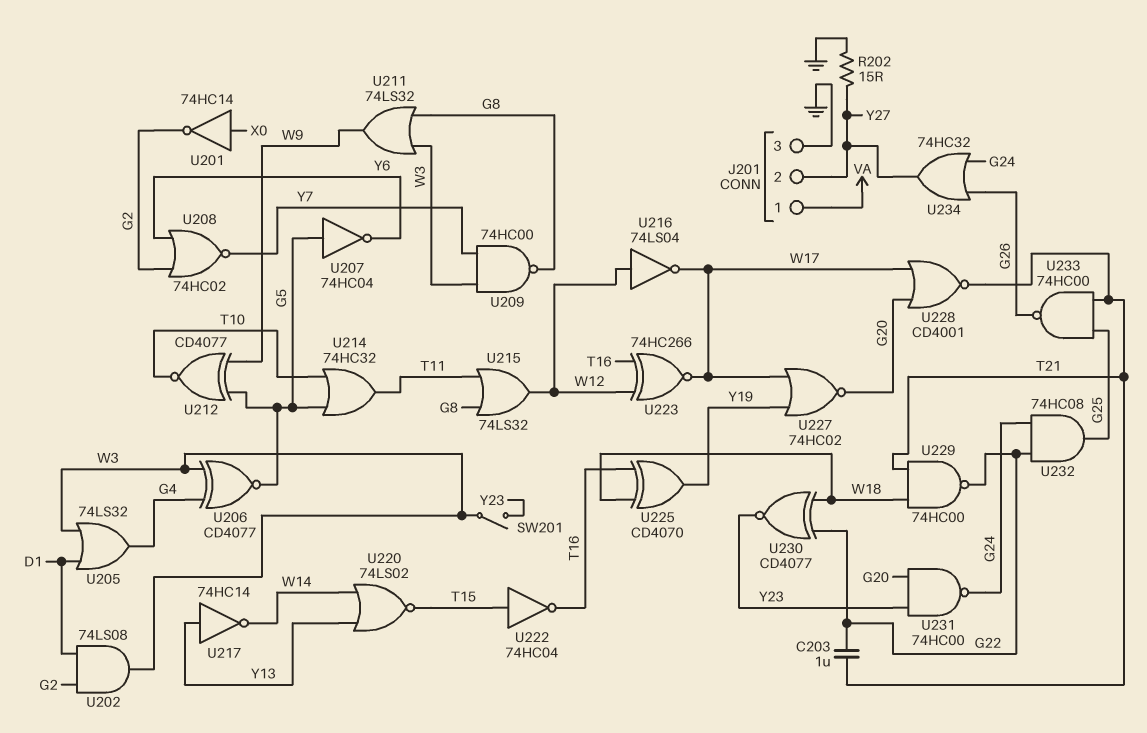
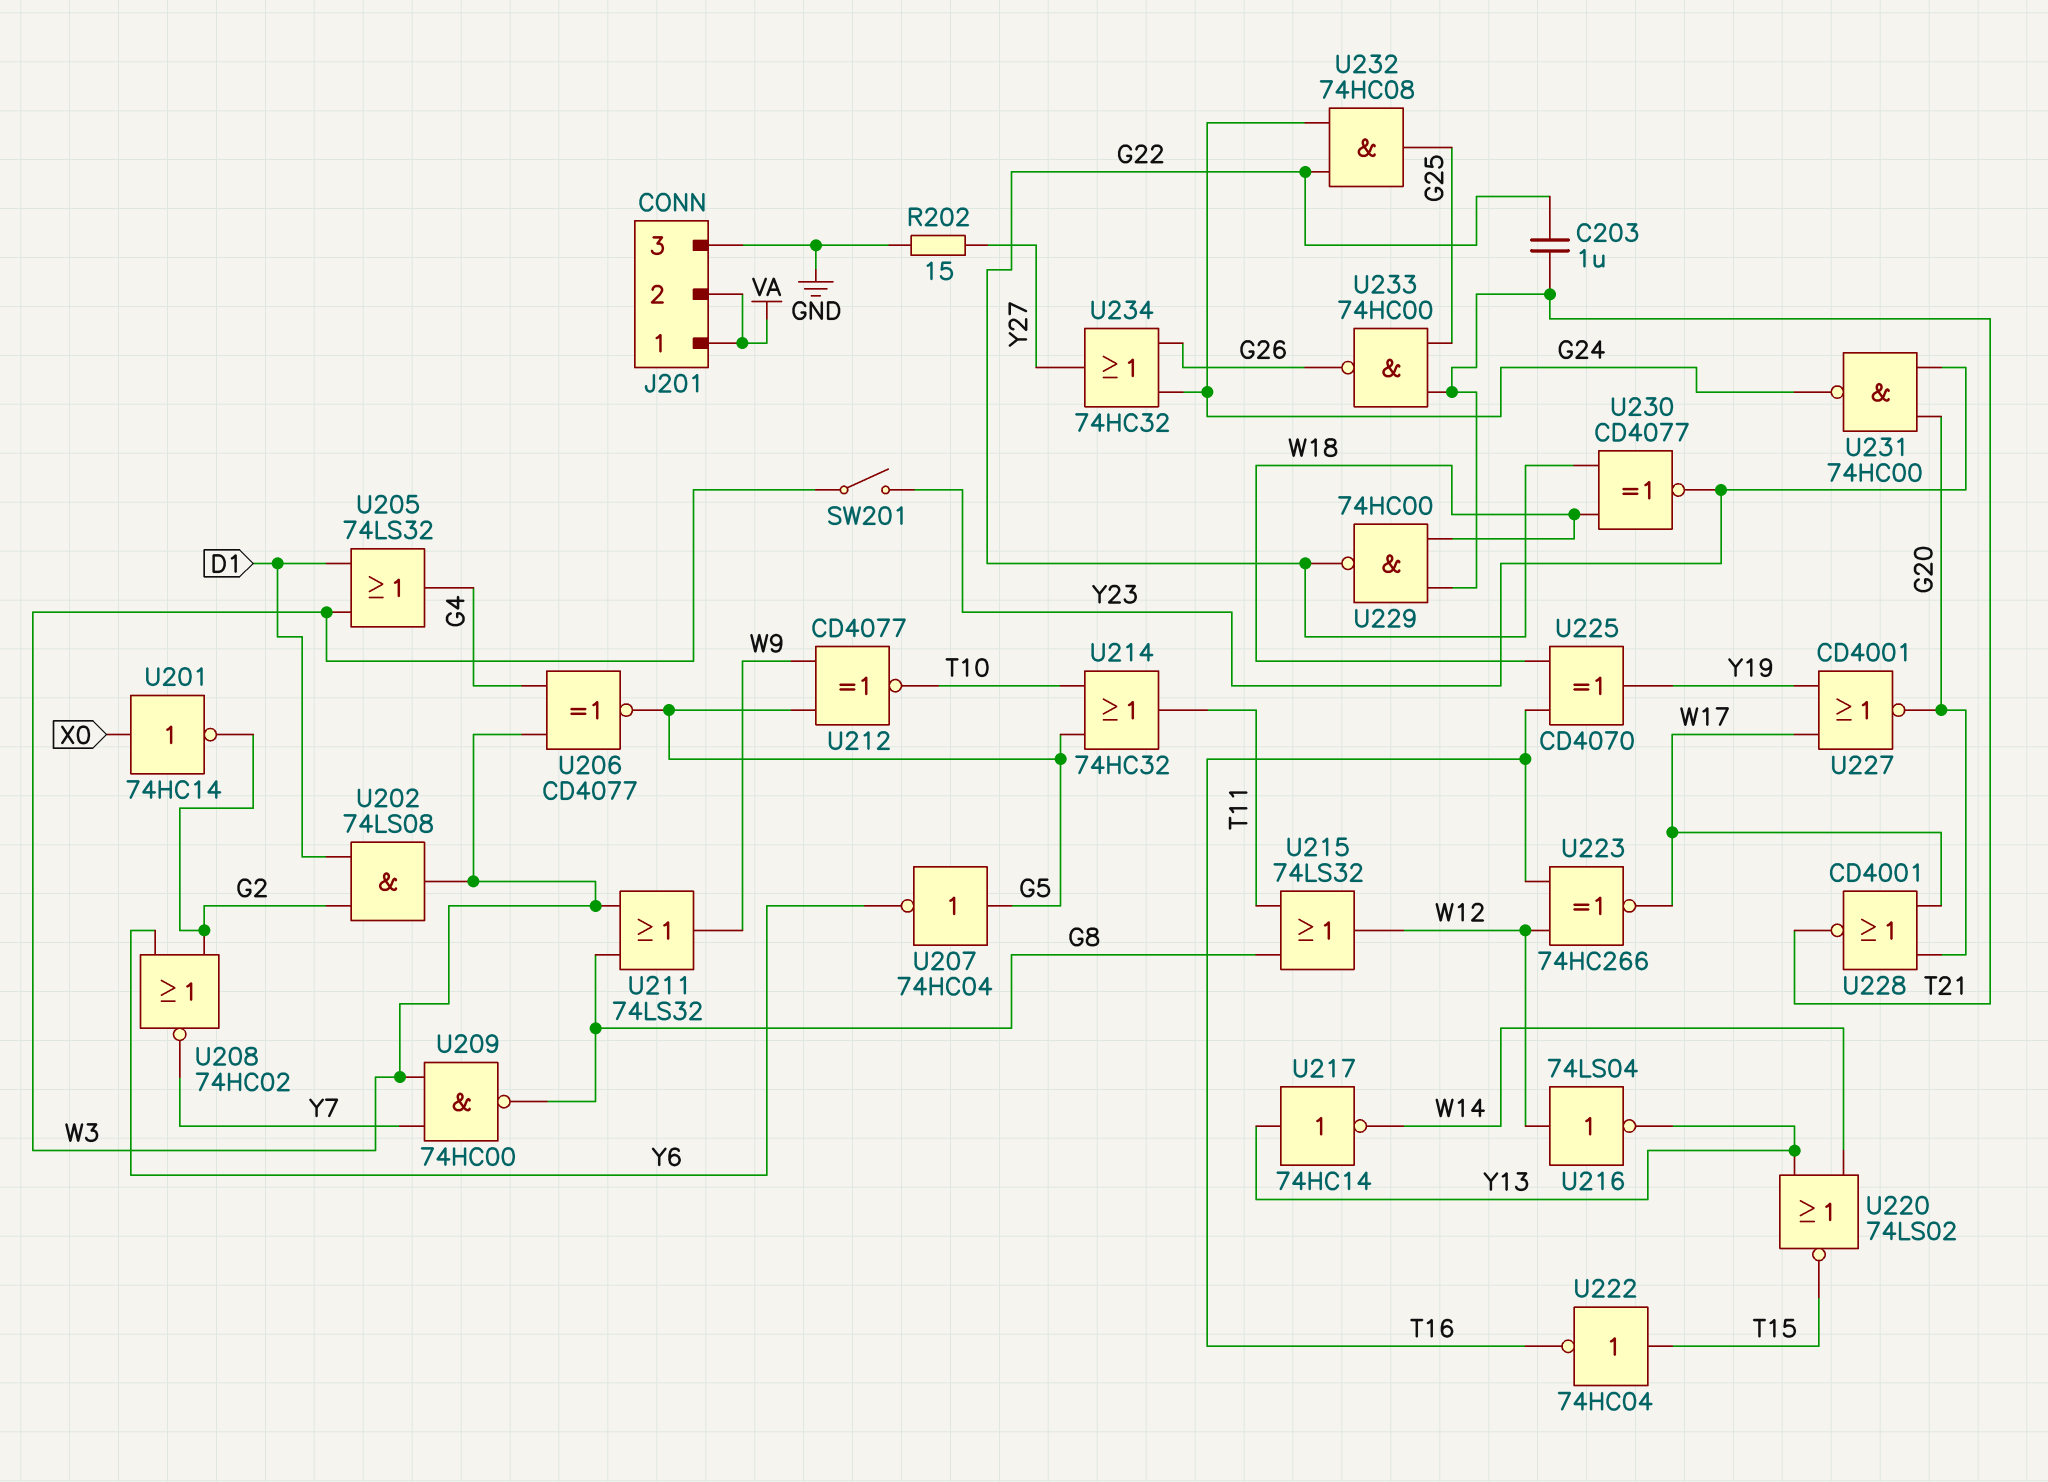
J201 pin 2: Y27 -> VA
U216: NOT 74LS04 (in W12, out W17) -> NOT 74LS04 (in W12, out Y13)
U227: NOR 74HC02 (in W17, in Y19, out G20) -> NOR CD4001 (in W17, in Y19, out G20)

